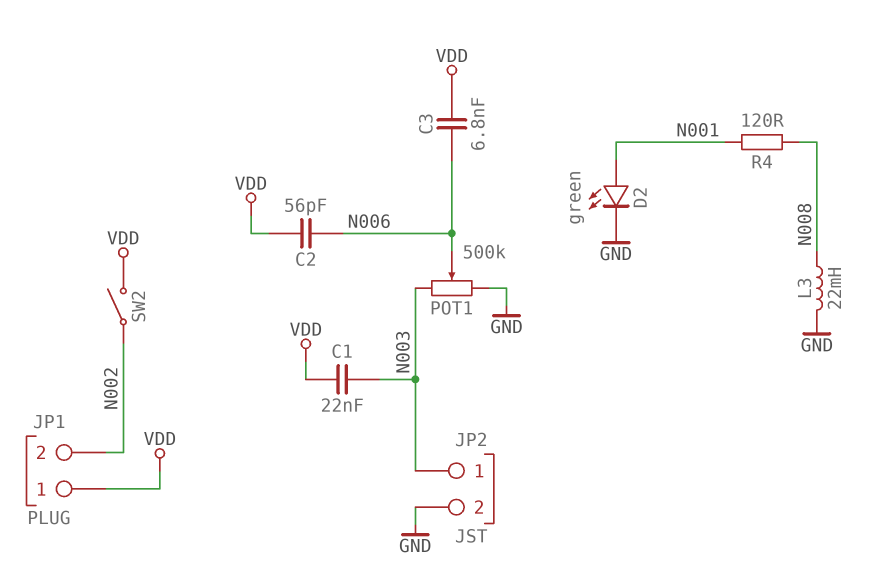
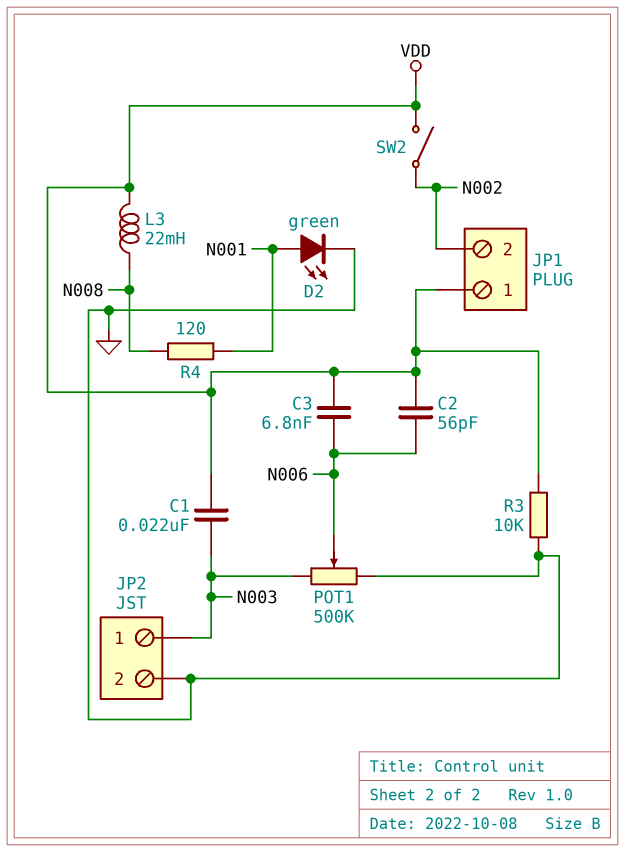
L3: 22mH (GND, N008) -> 22mH (N008, VDD)
R3: none -> 10k (GND, VDD)

